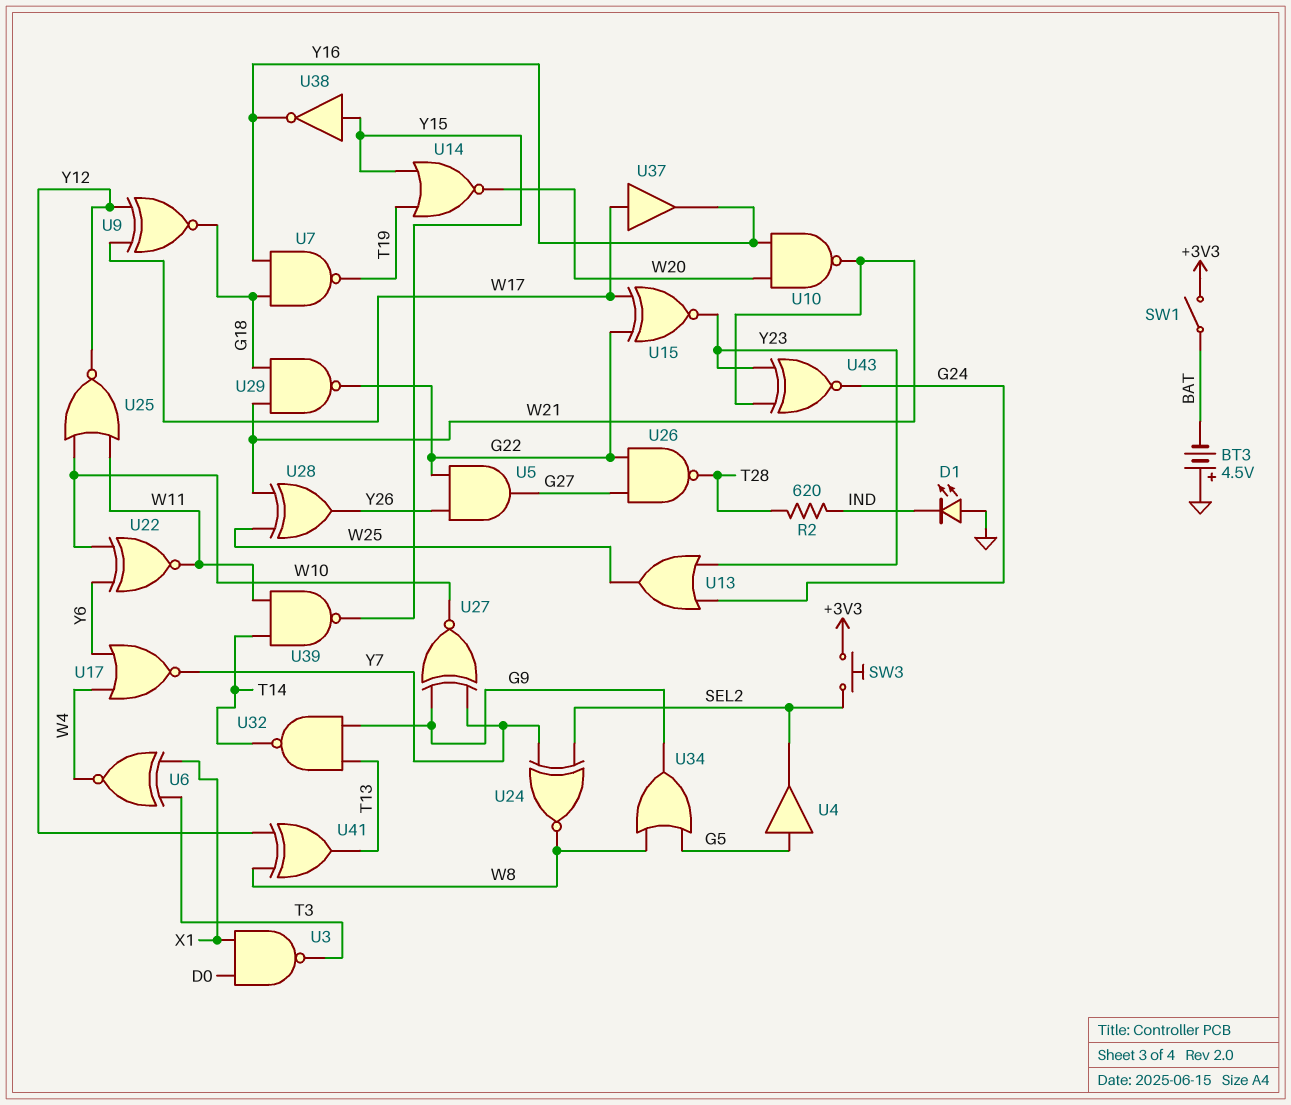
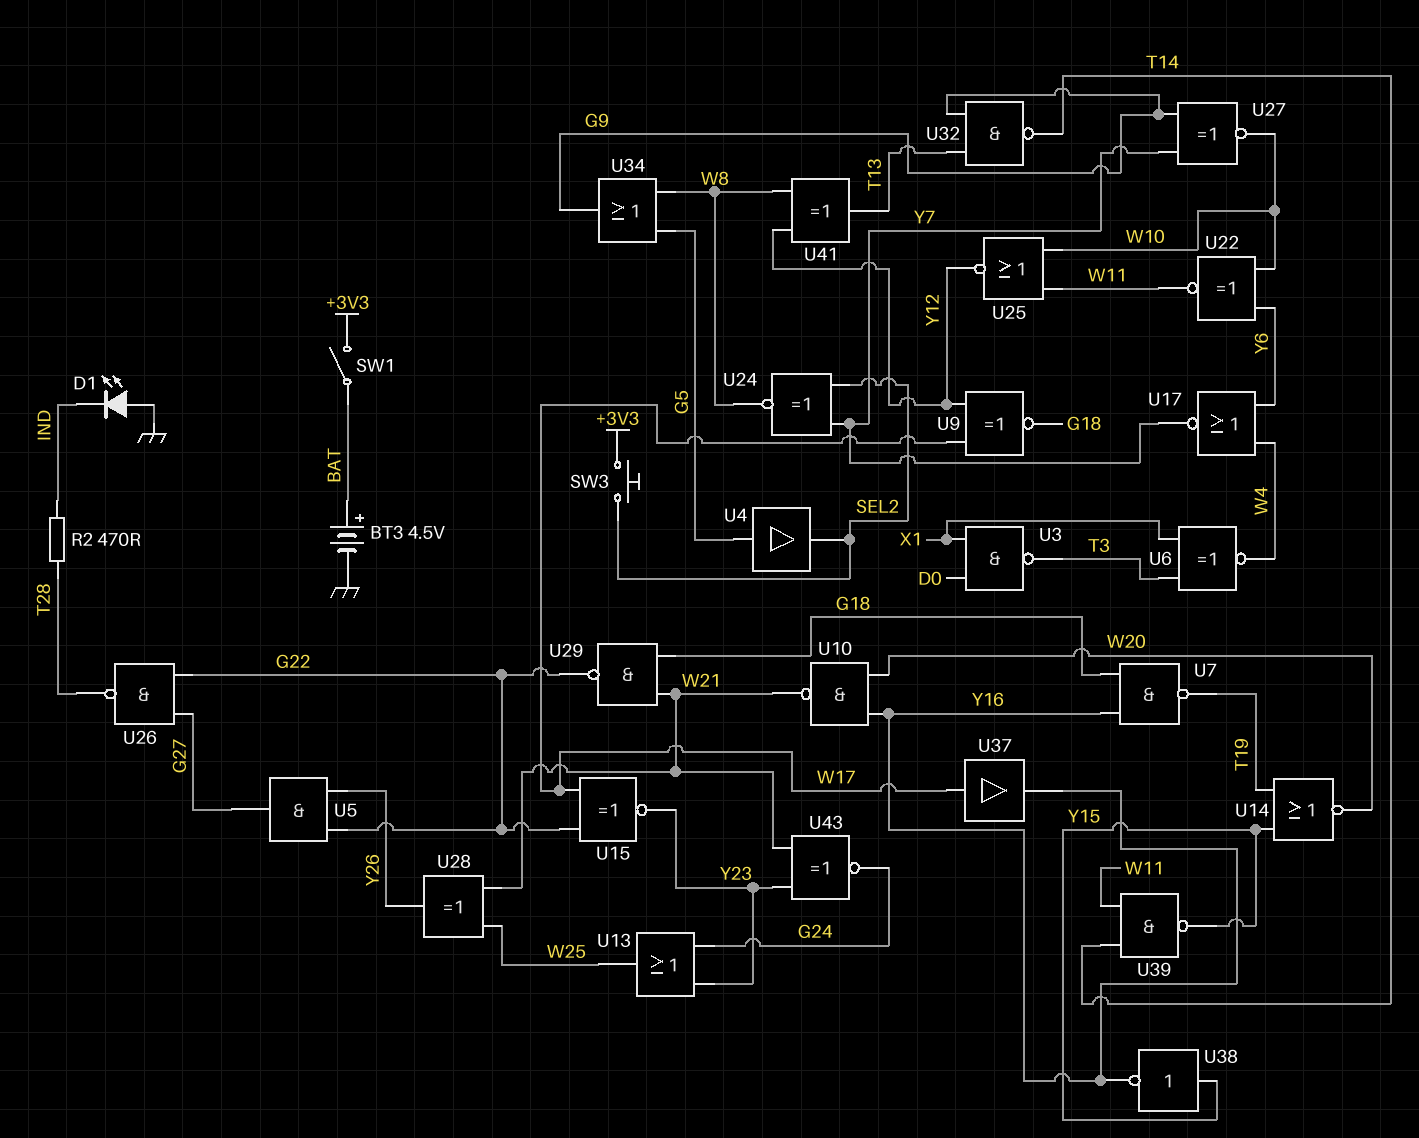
BT3: 4.5V (plus GND, minus BAT) -> 4.5V (plus BAT, minus GND)
R2: 620 (IND, T28) -> 470 (IND, T28)

